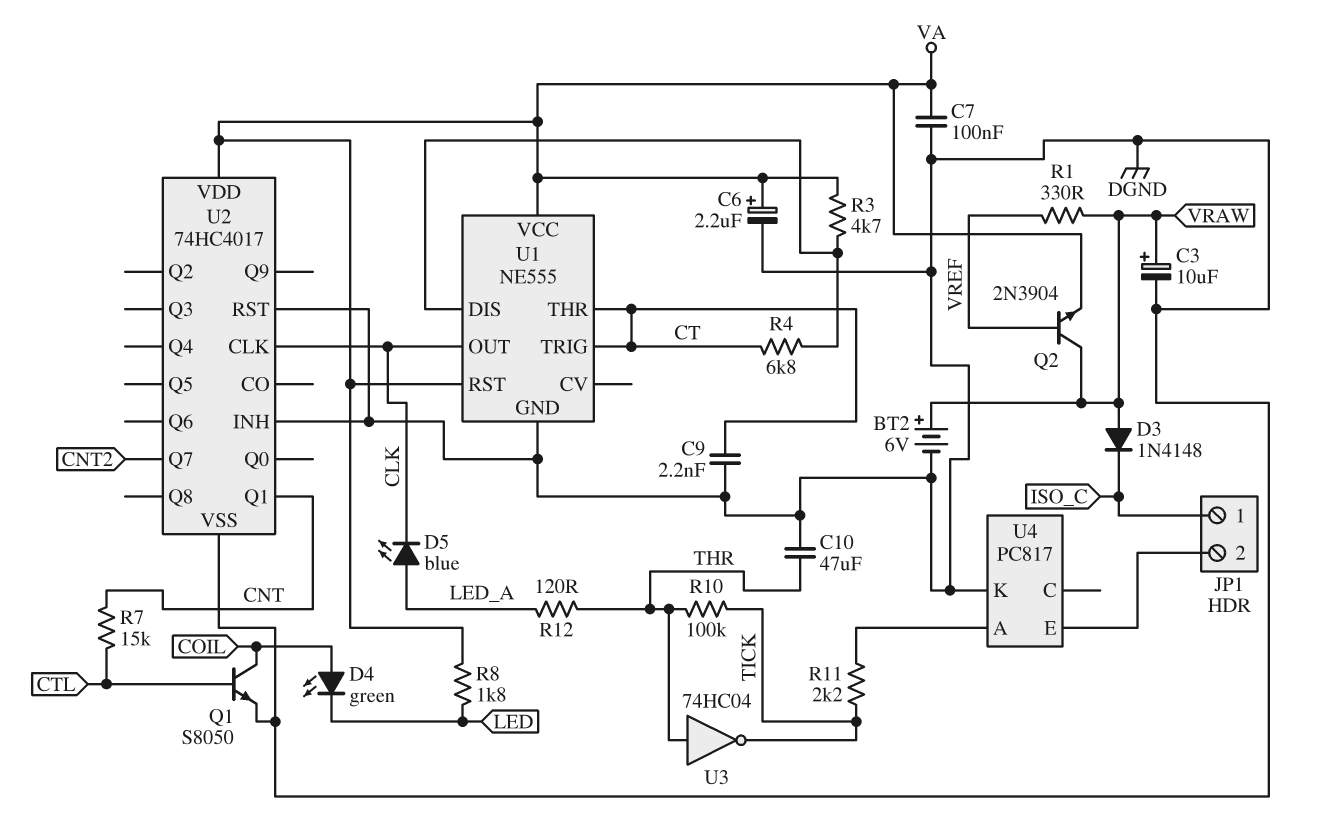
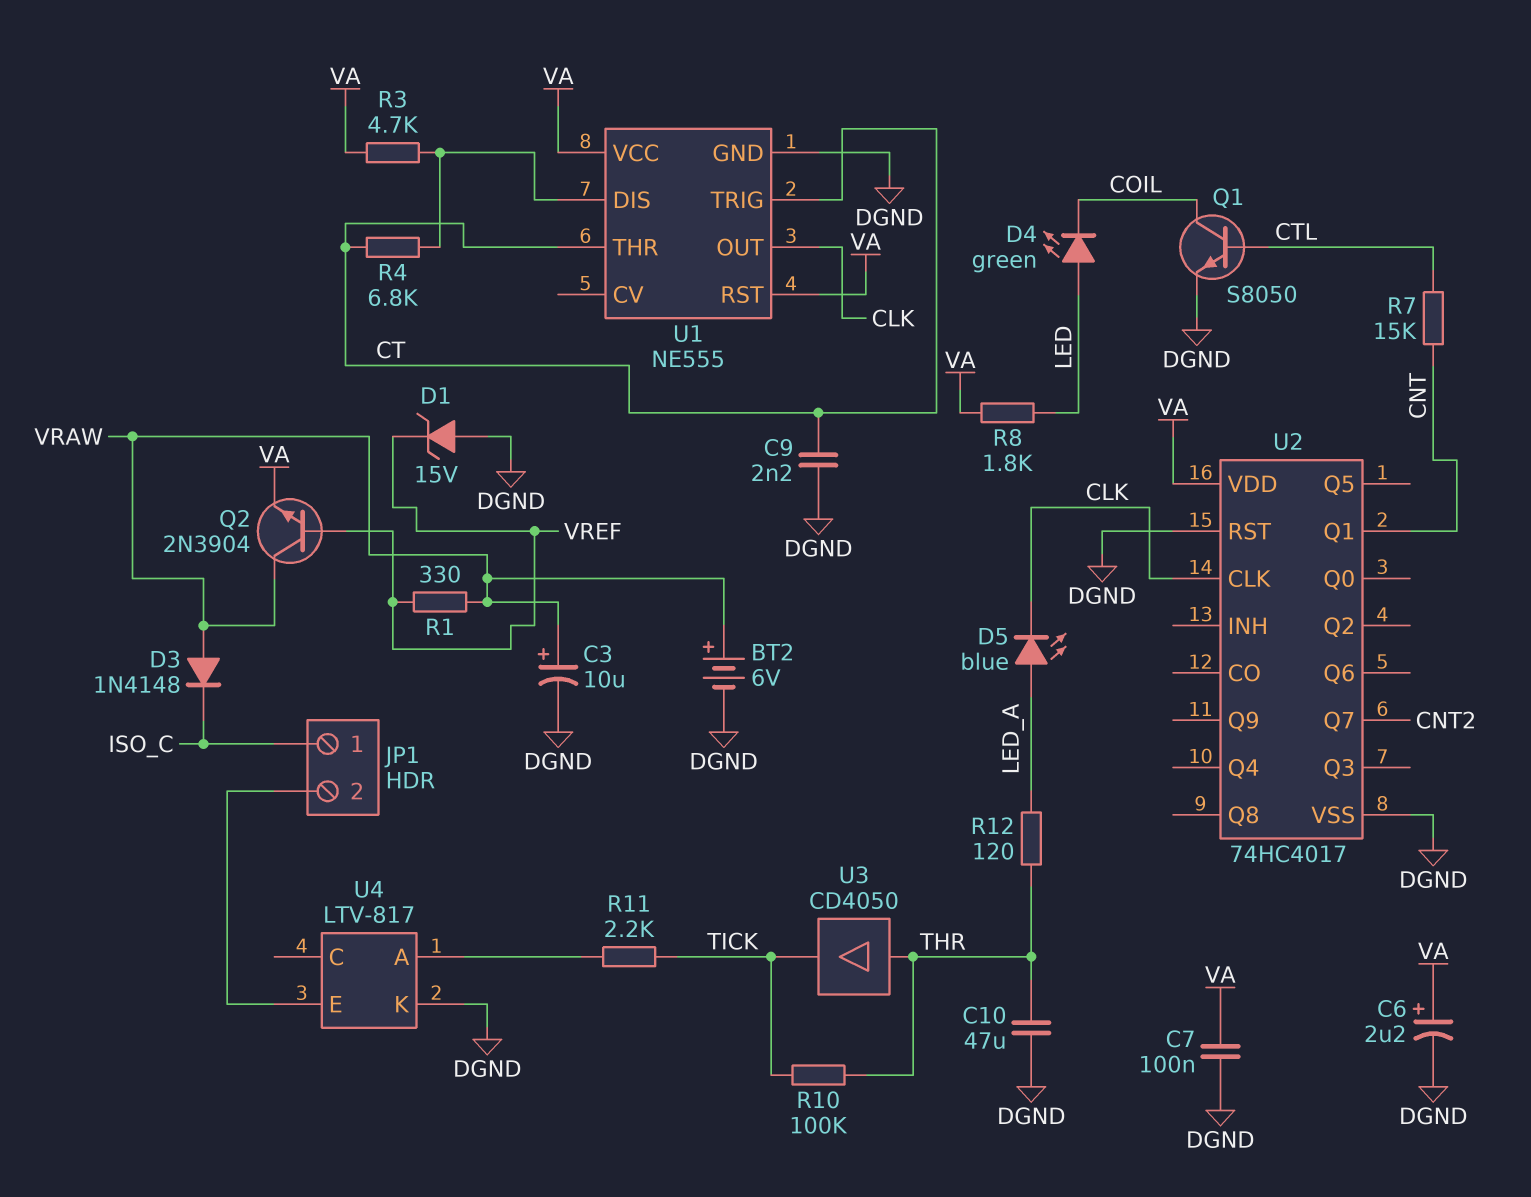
D1: none -> zener 15V (A DGND, K VREF)
D4: LED green (A COIL, K LED) -> LED green (A LED, K COIL)
U2 pin INH: DGND -> none
U3: NOT 74HC04 (in THR, out TICK) -> buffer CD4050 (in THR, out TICK)
U4: PC817 -> LTV-817

